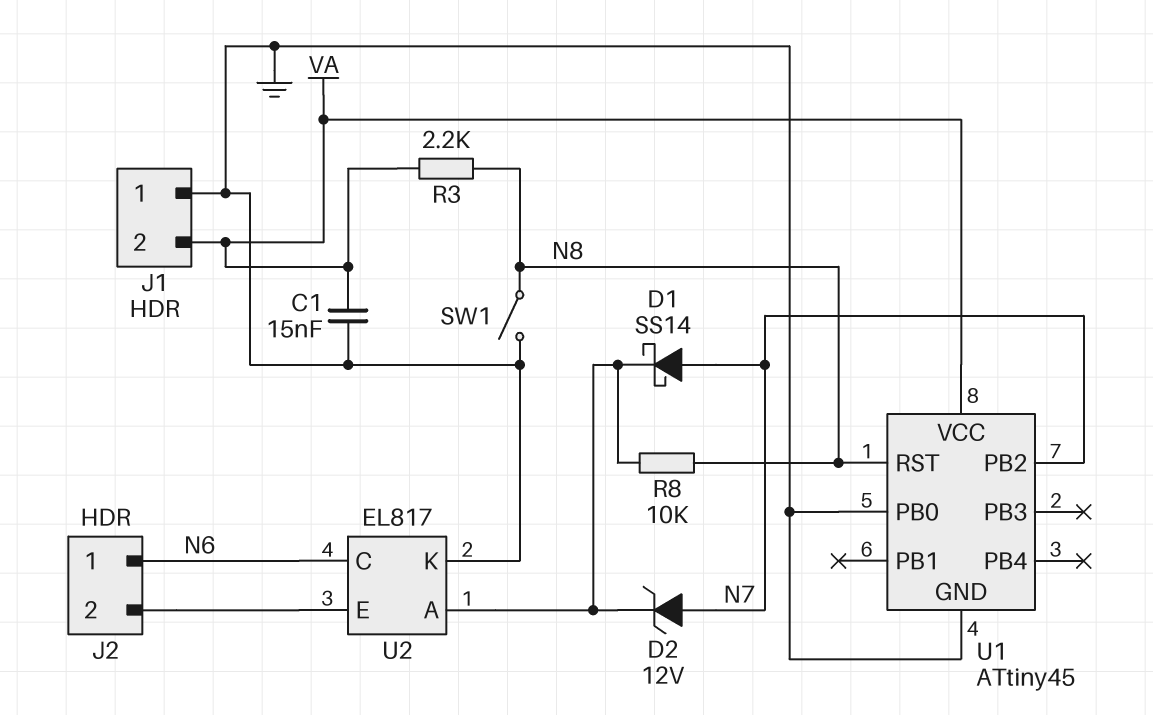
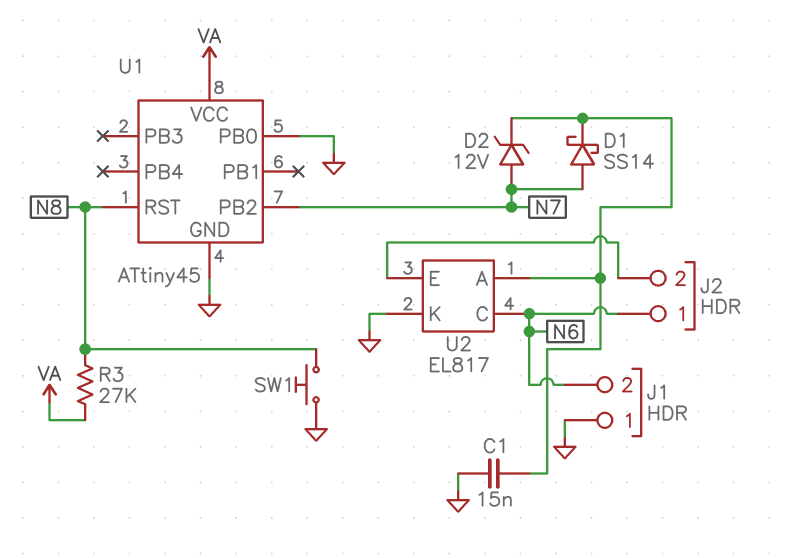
C1: 15nF (GND, VA) -> 15nF (GND, U2/A)
J1 pin 2: VA -> N6
R3: 2.2k (N8, VA) -> 27k (N8, VA)
R8: 10k (N8, U2/A) -> none
SW1: switch (GND, N8) -> button (GND, N8)

